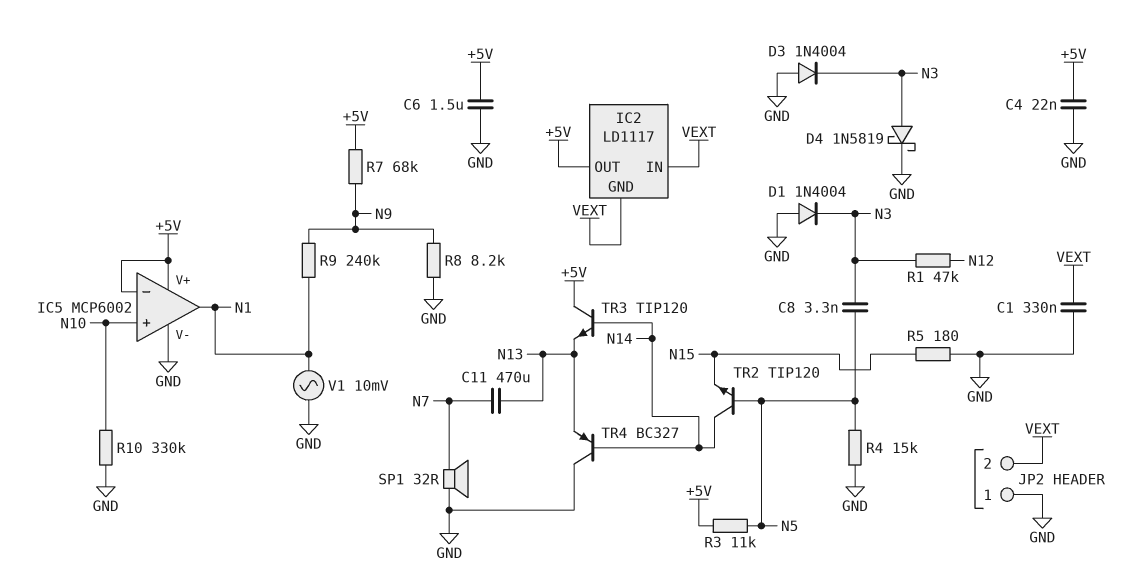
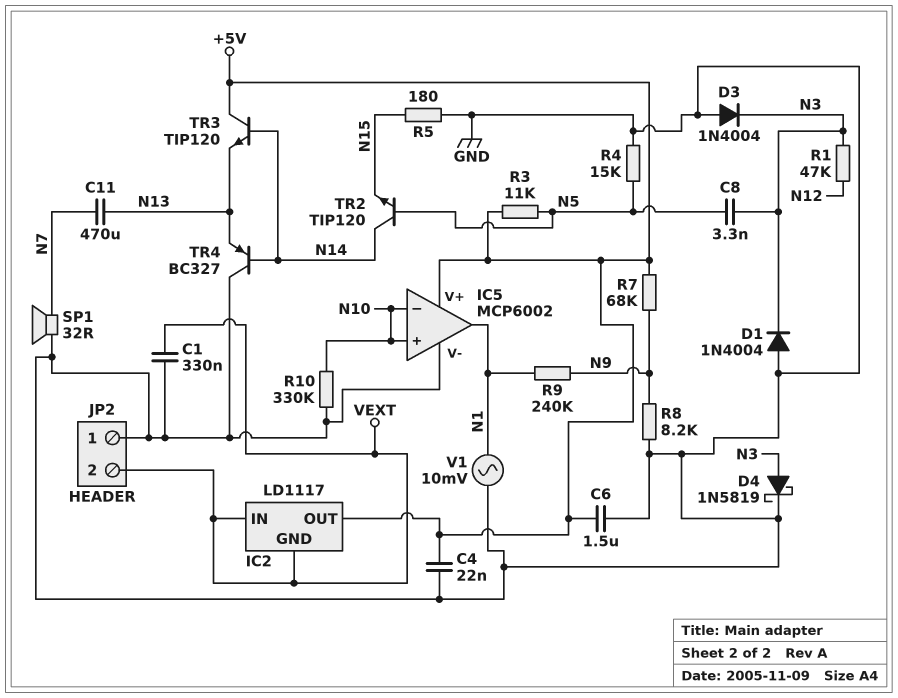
IC5 pin in-: +5V -> N10

